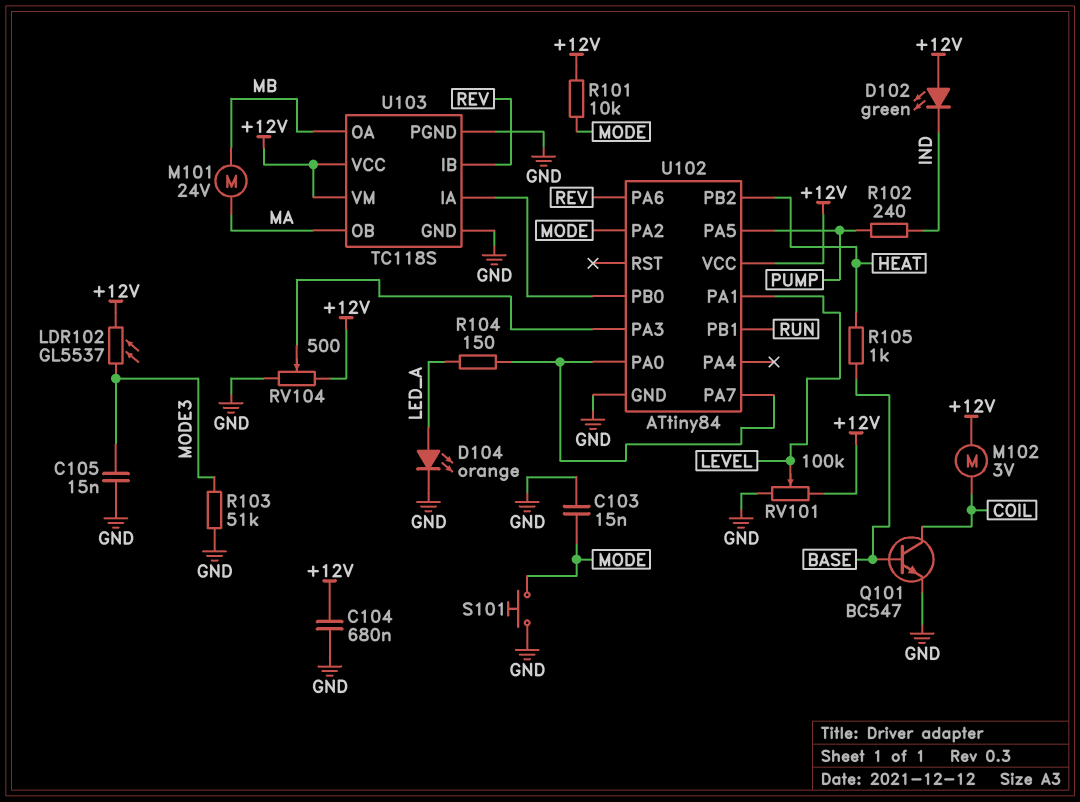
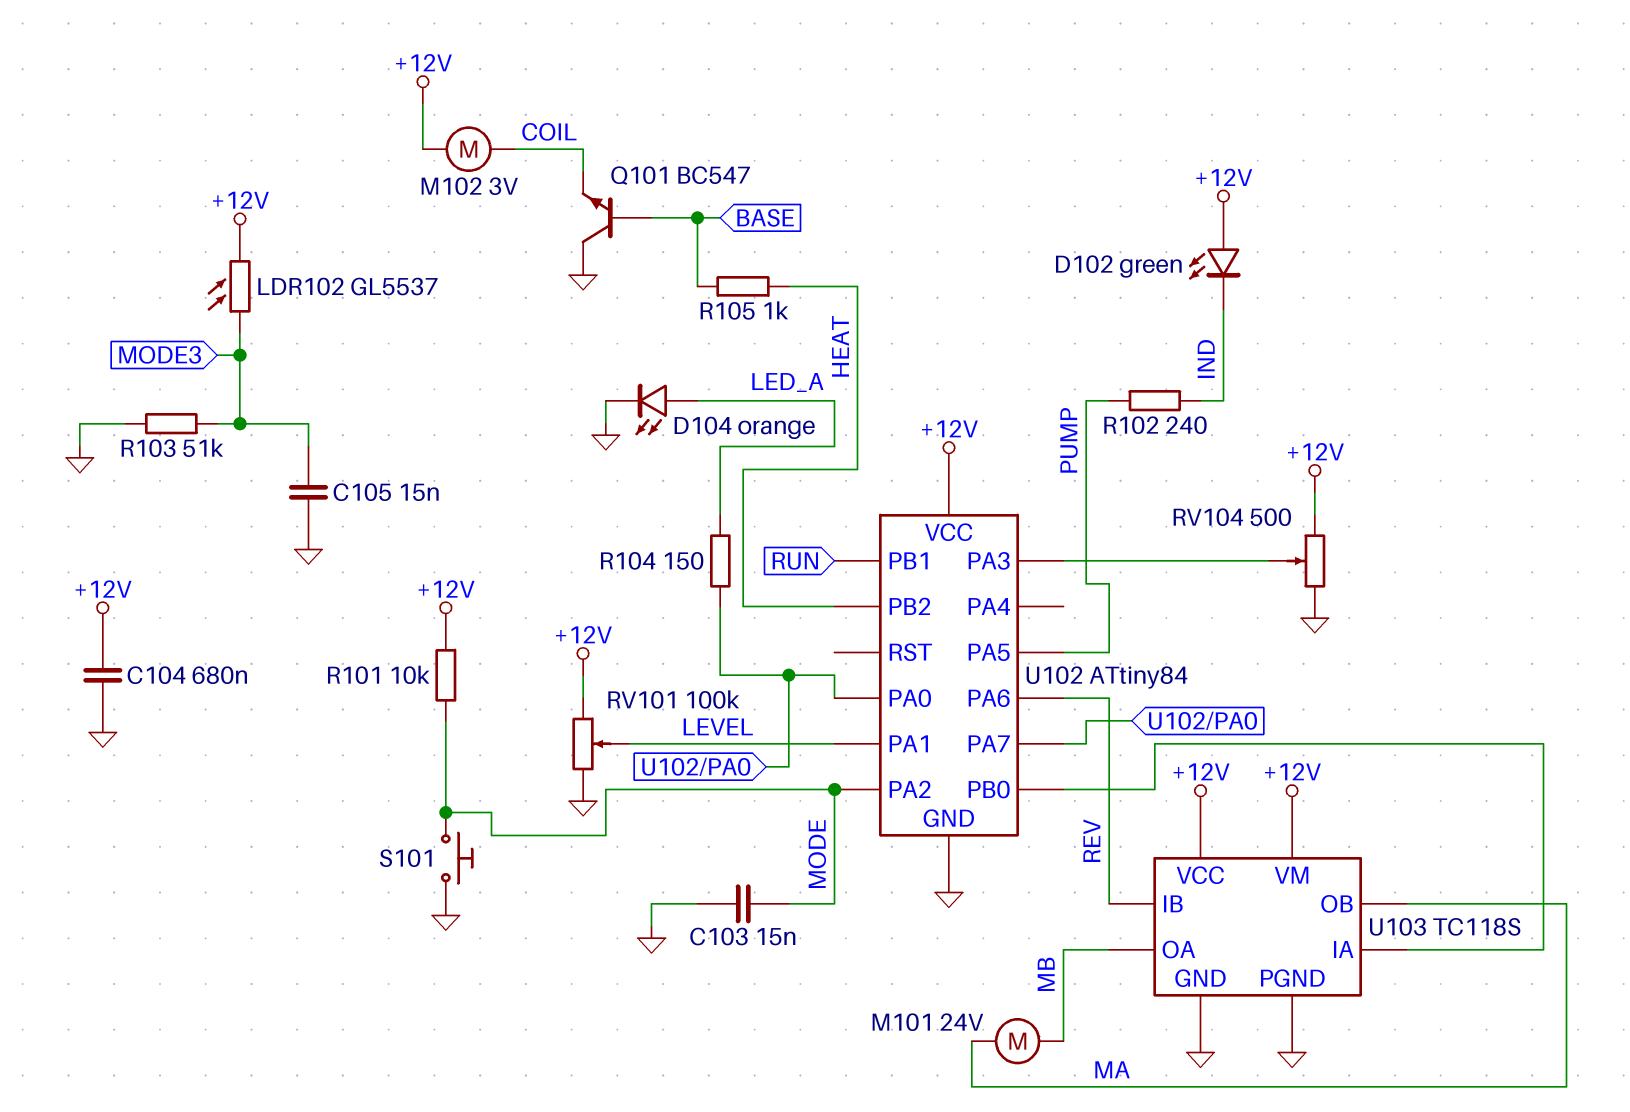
Q101: NPN BC547 (B BASE, C COIL, E GND) -> NPN BC547 (B BASE, C GND, E COIL)

